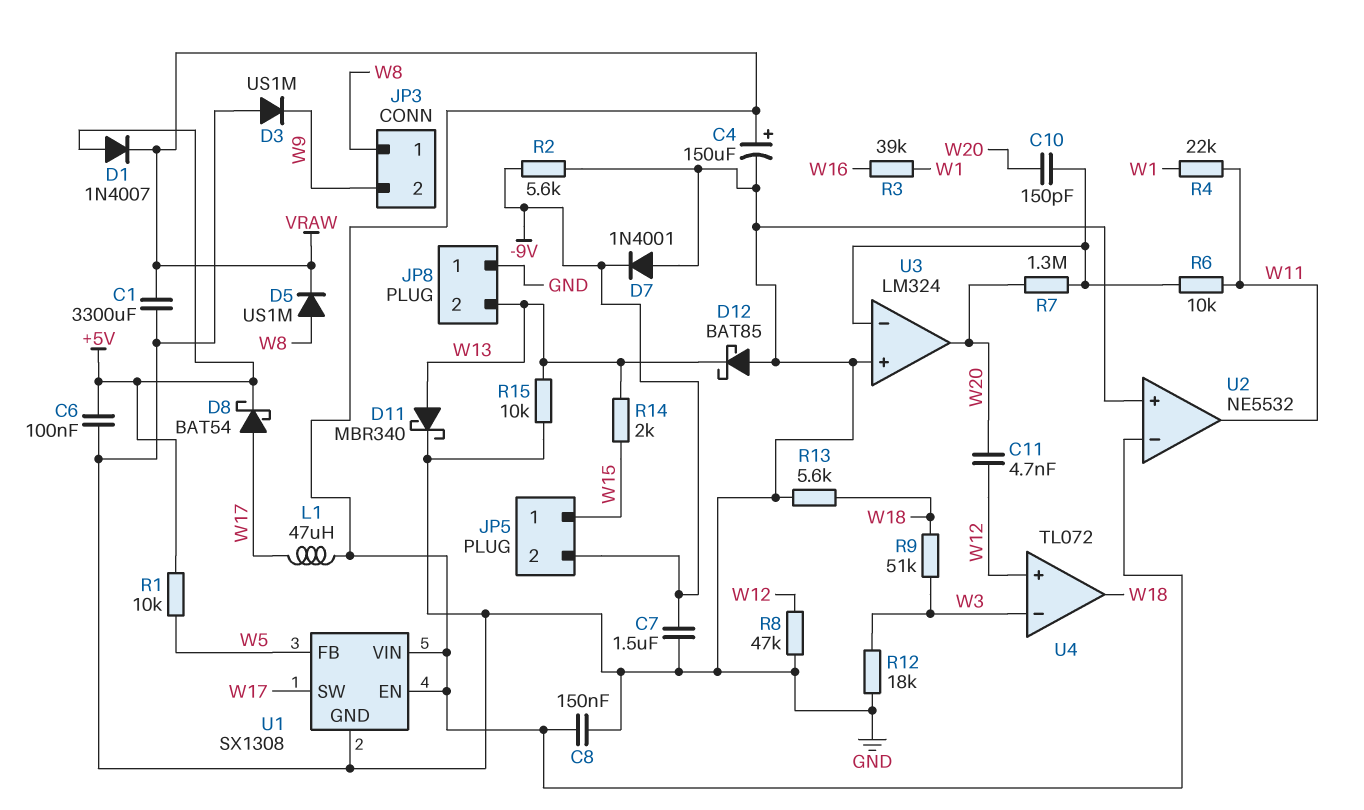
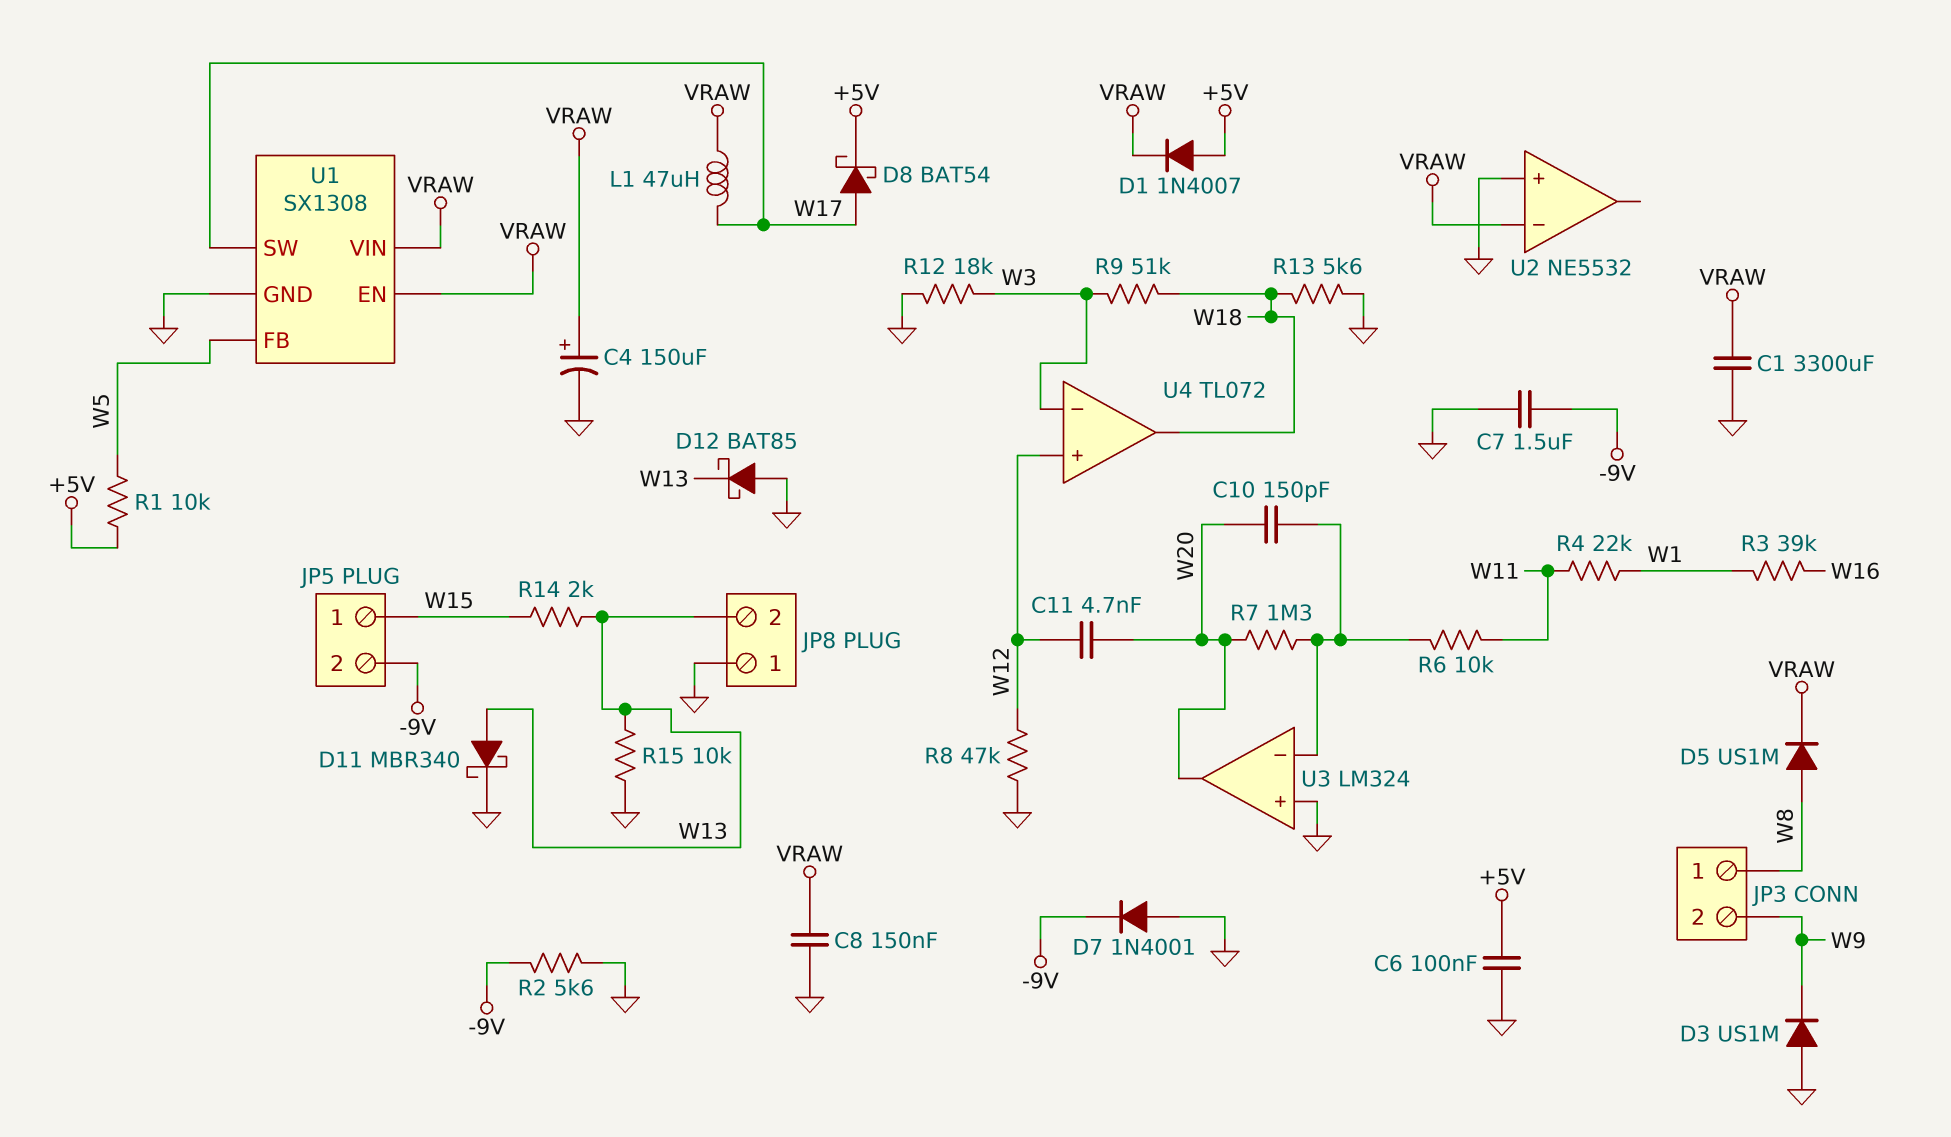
U2 pin out: W11 -> none

